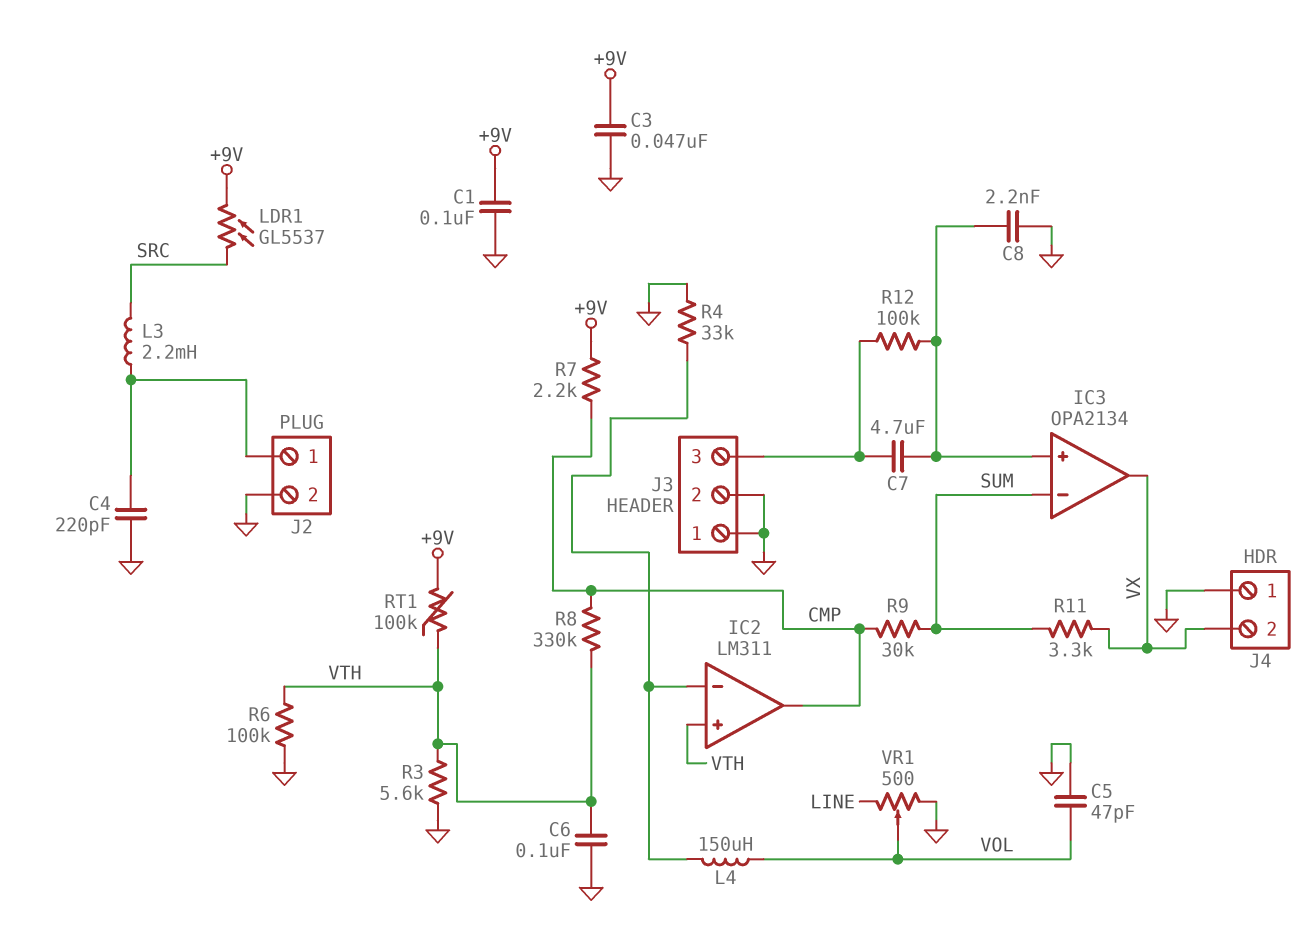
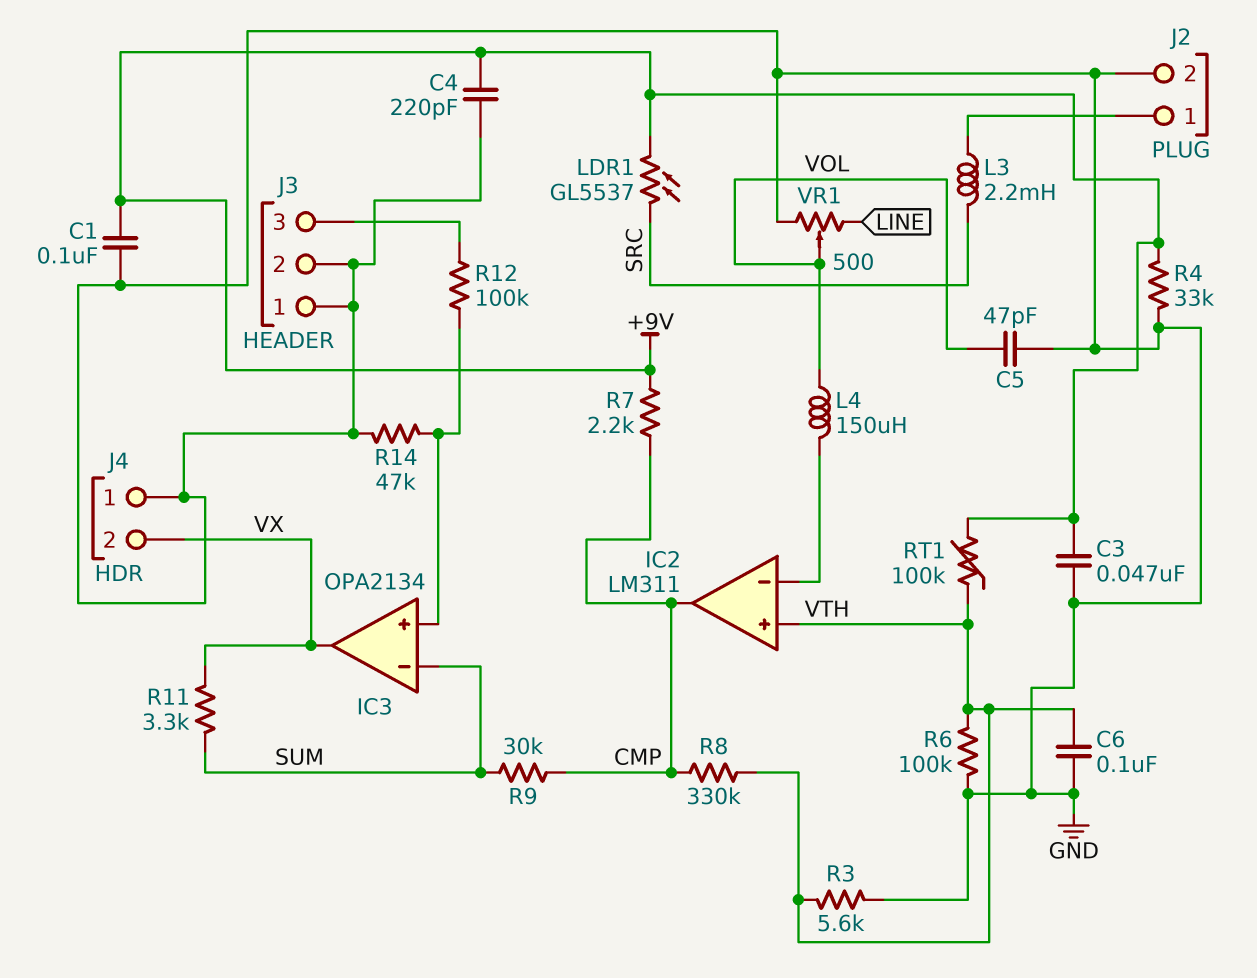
C4: 220pF (GND, J2/1) -> 220pF (+9V, GND)
C7: 4.7uF (IC3/in+, J3/3) -> none
C8: 2.2nF (GND, IC3/in+) -> none
R4: 33k (GND, IC2/in-) -> 33k (+9V, GND)
R14: none -> 47k (GND, IC3/in+)

